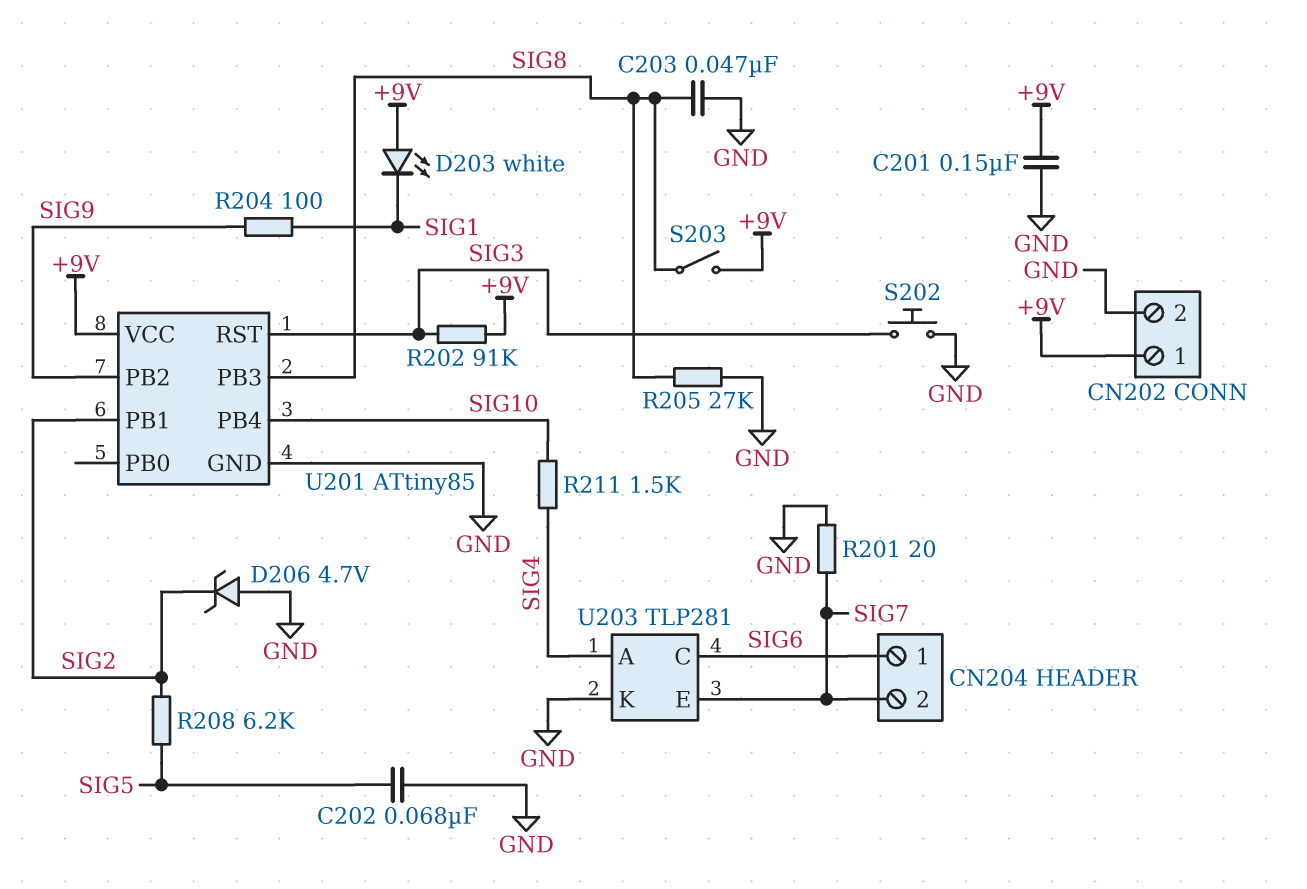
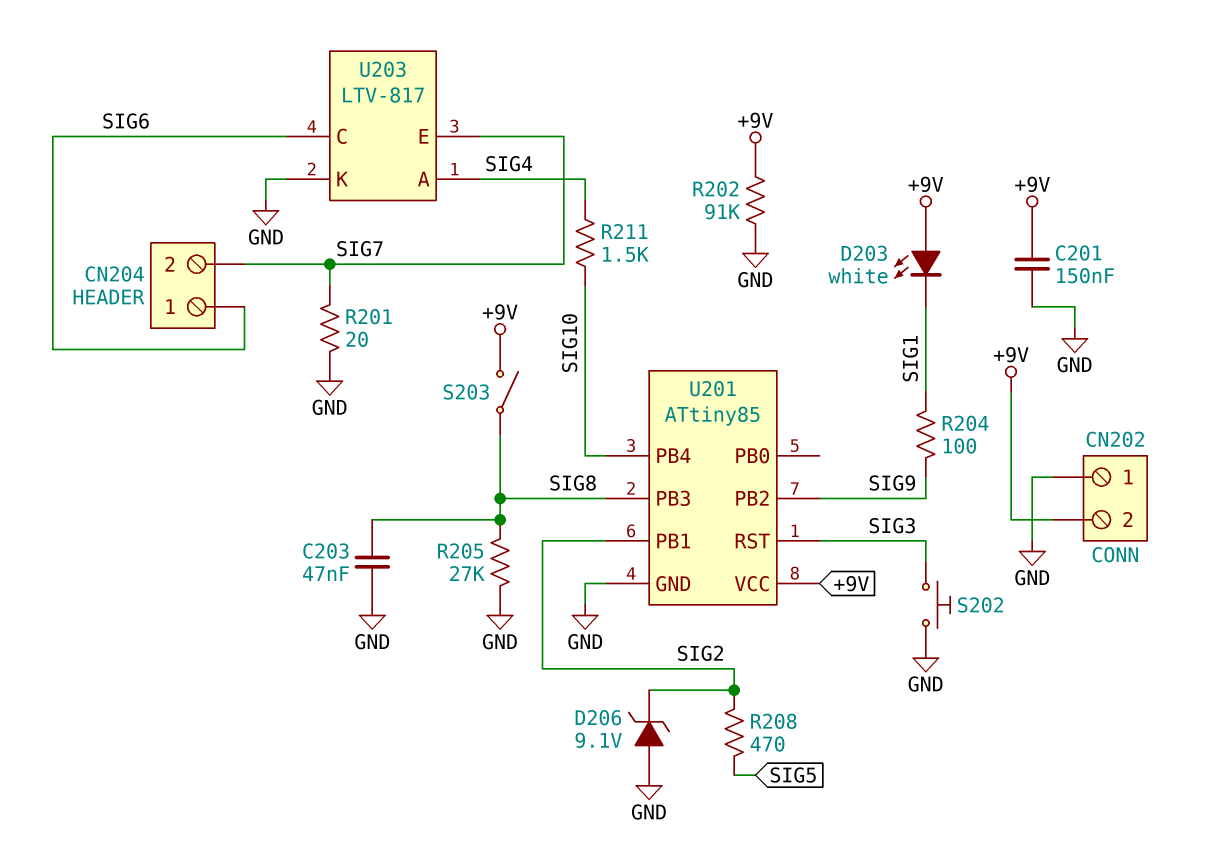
C202: 68nF (GND, SIG5) -> none
CN202 pin 1: +9V -> GND
CN202 pin 2: GND -> +9V
D206: zener 4.7V (A GND, K SIG2) -> zener 9.1V (A GND, K SIG2)
R202: 91k (+9V, SIG3) -> 91k (+9V, GND)
R208: 6.2k (SIG2, SIG5) -> 470 (SIG2, SIG5)
U203: TLP281 -> LTV-817

